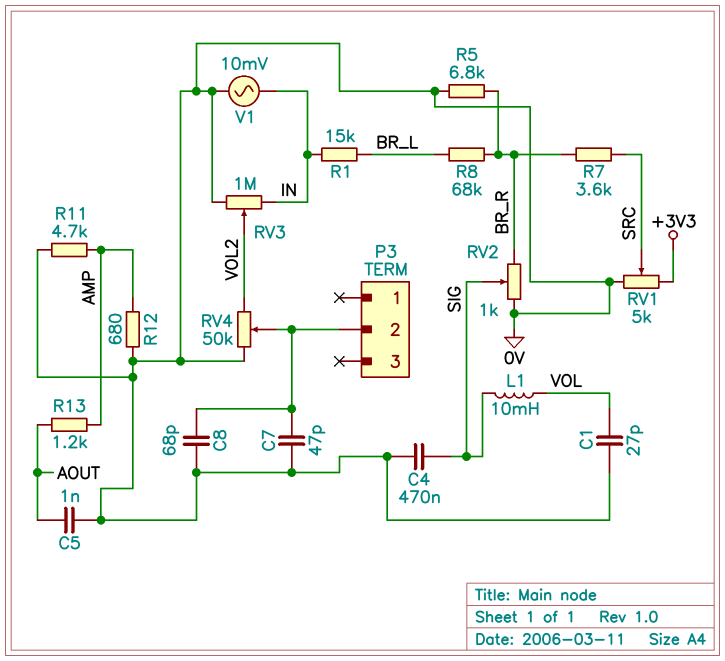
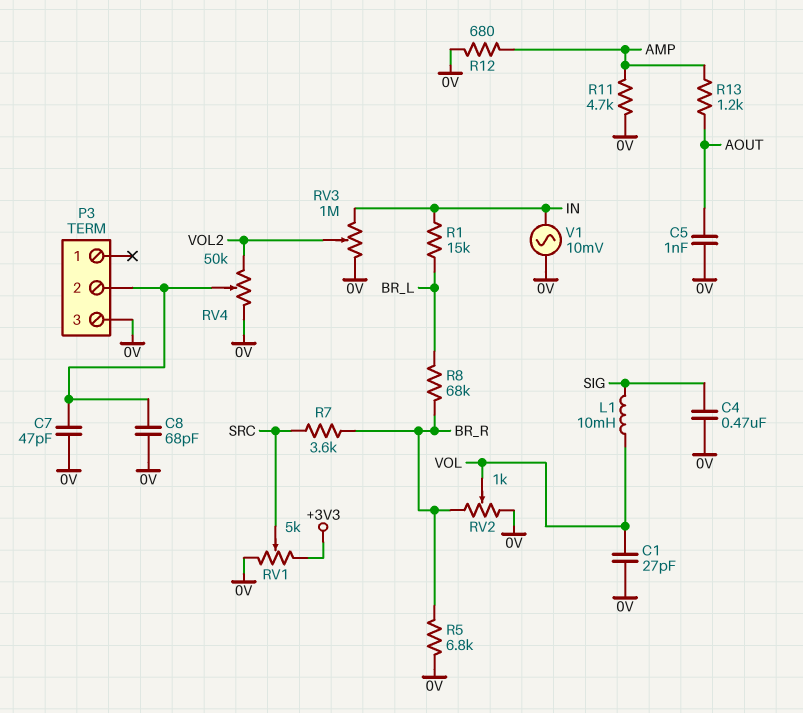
P3 pin 3: none -> 0V
RV2: 1k (0V, BR_R, wiper SIG) -> 1k (0V, BR_R, wiper VOL)

